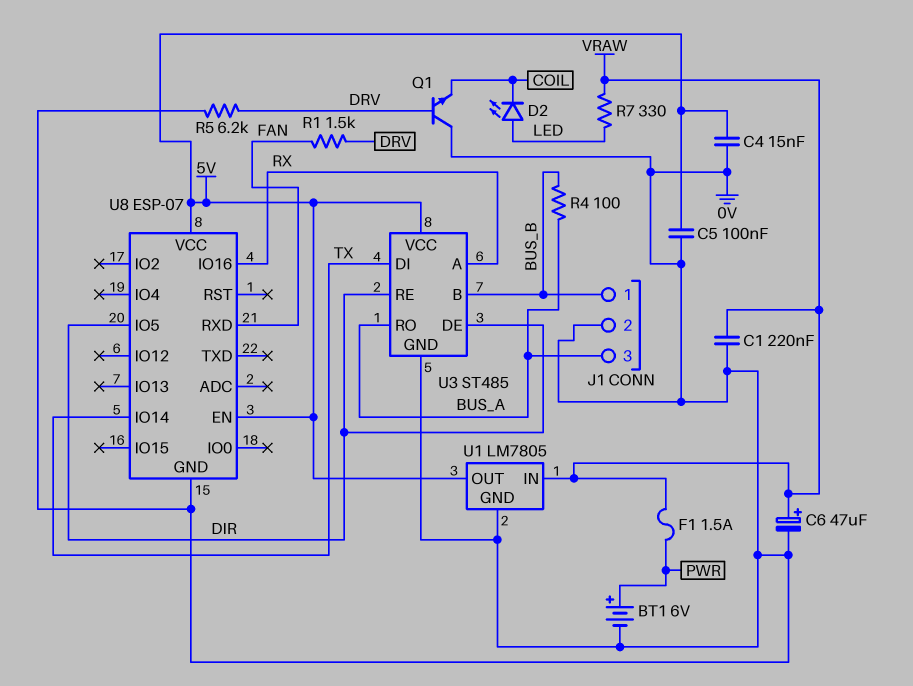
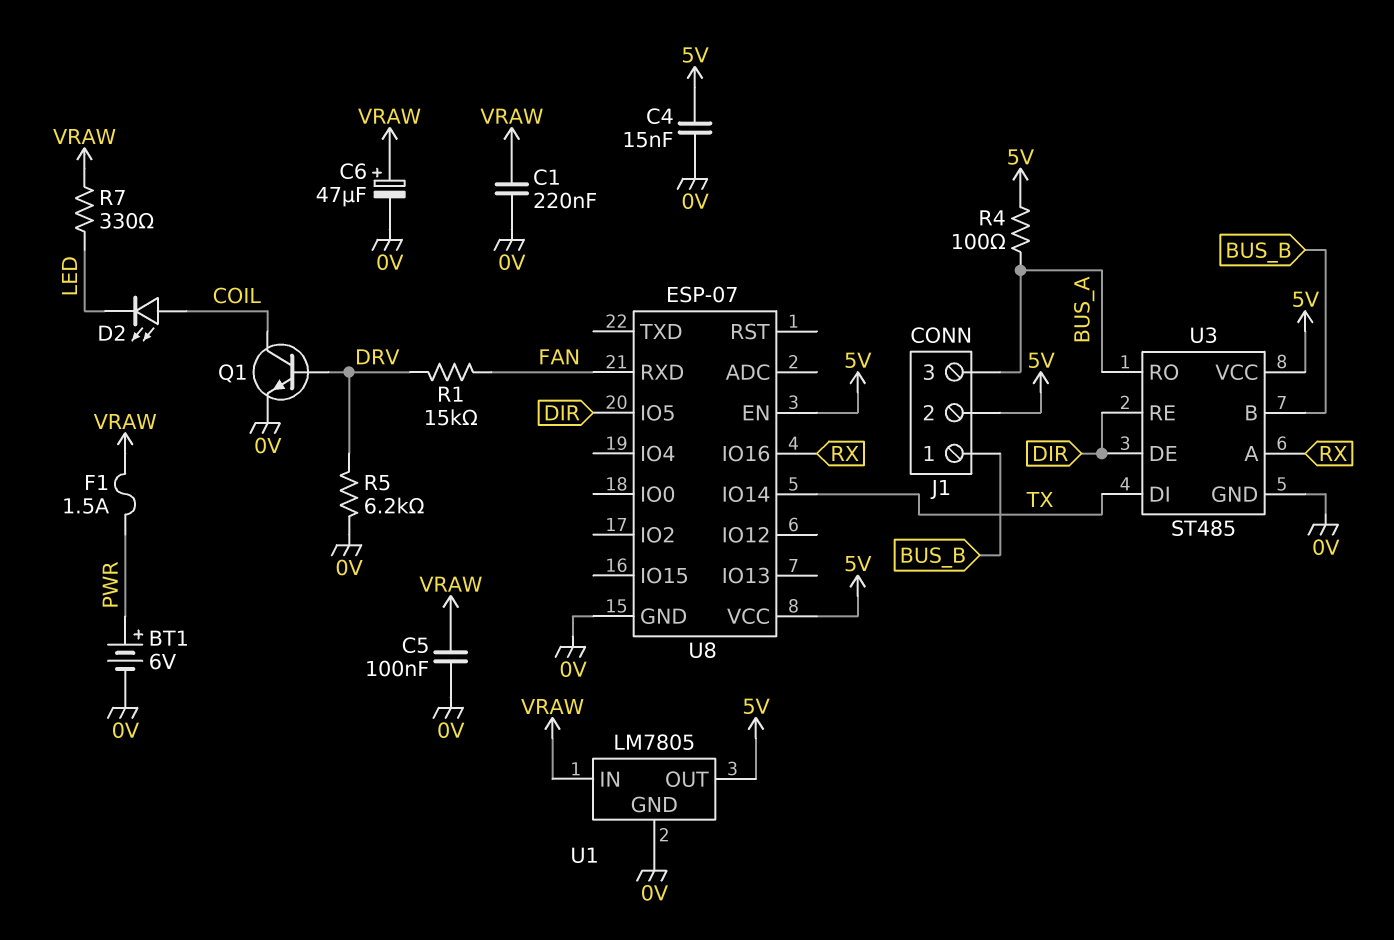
C5: 100nF (0V, 5V) -> 100nF (0V, VRAW)
D2: LED (A LED, K COIL) -> LED (A COIL, K LED)
J1 pin 2: 0V -> 5V
Q1: NPN (B DRV, C 0V, E COIL) -> NPN (B DRV, C COIL, E 0V)
R1: 1.5k (DRV, FAN) -> 15k (DRV, FAN)
R4: 100 (BUS_A, BUS_B) -> 100 (5V, BUS_A)

